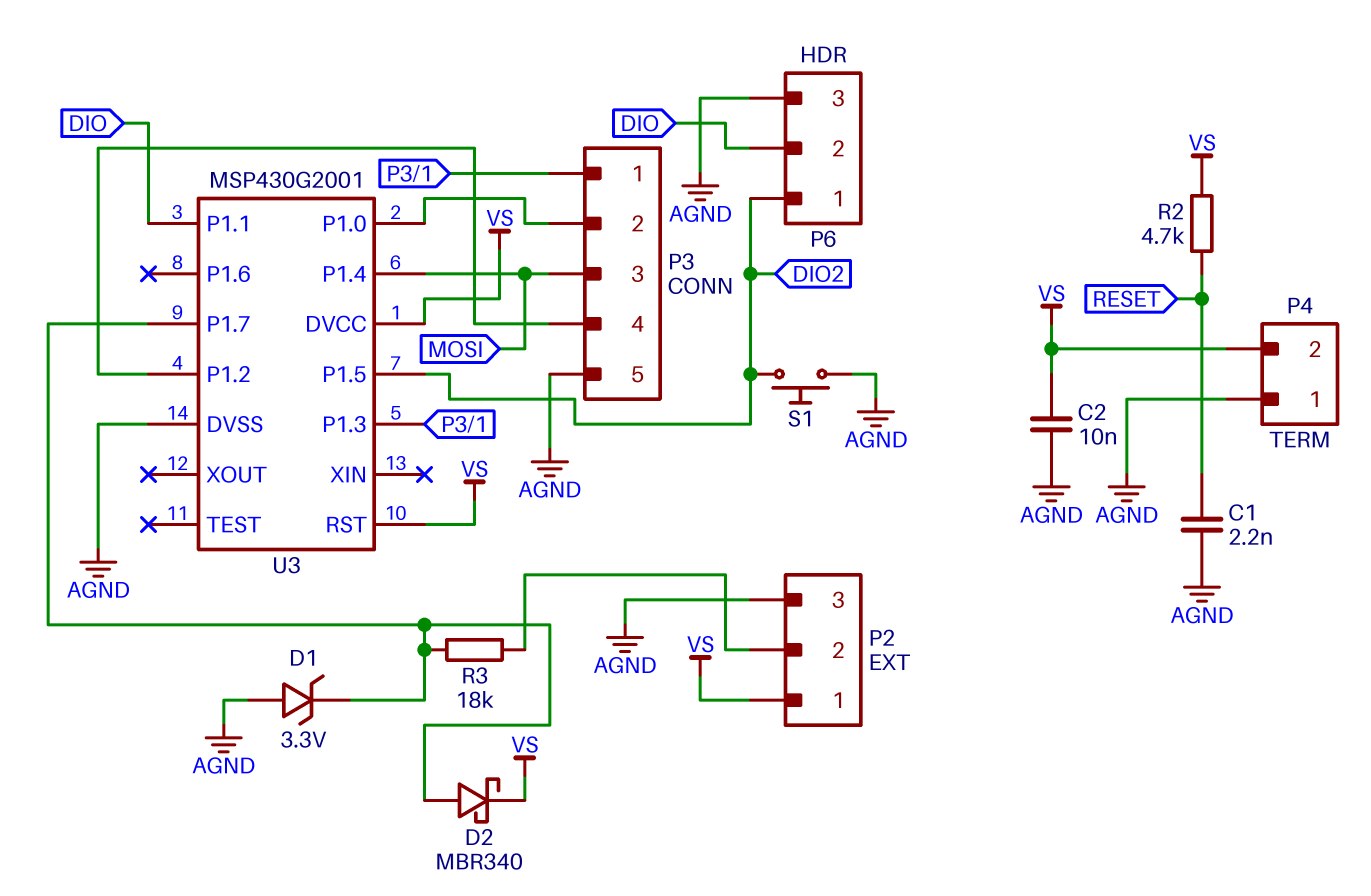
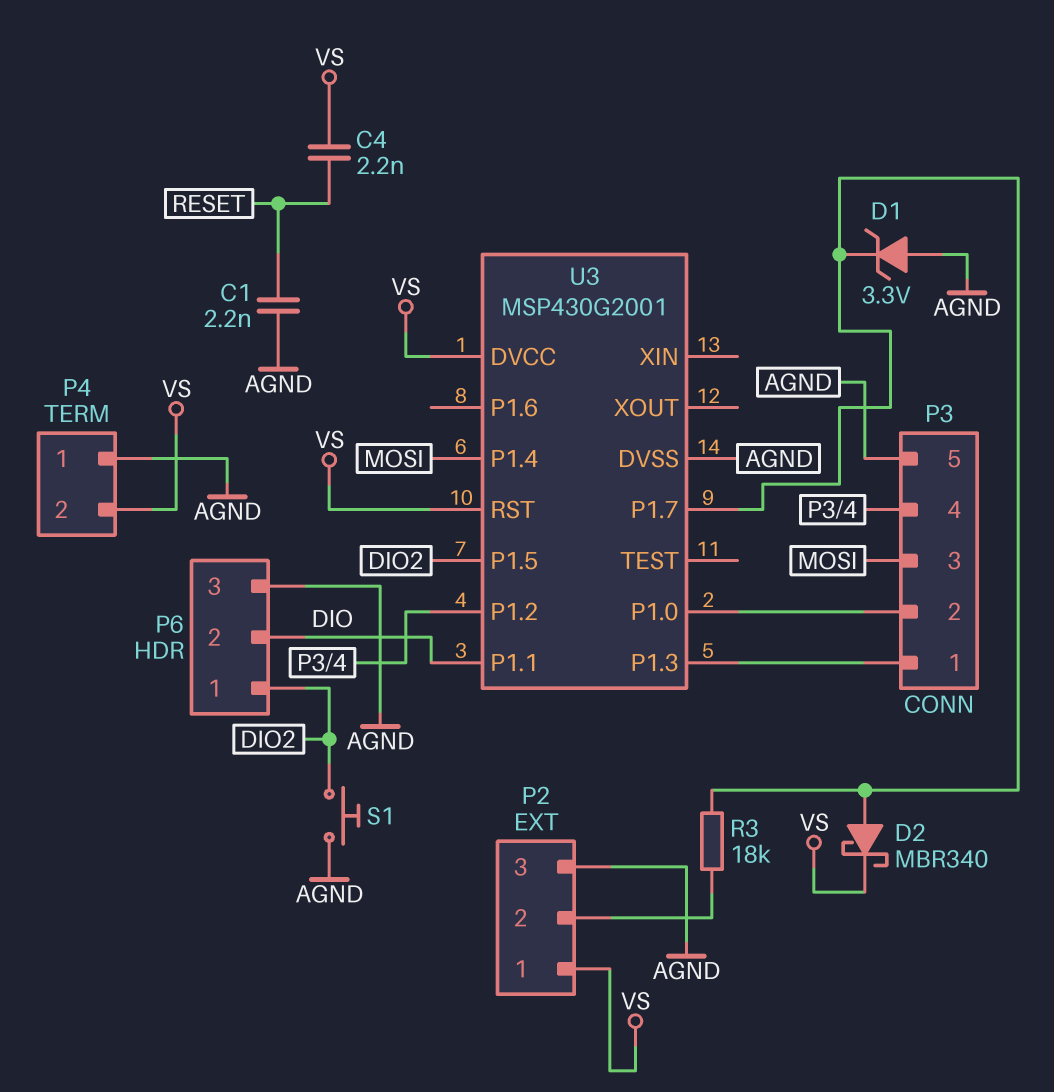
C2: 10nF (AGND, VS) -> none
C4: none -> 2.2nF (RESET, VS)
R2: 4.7k (RESET, VS) -> none

